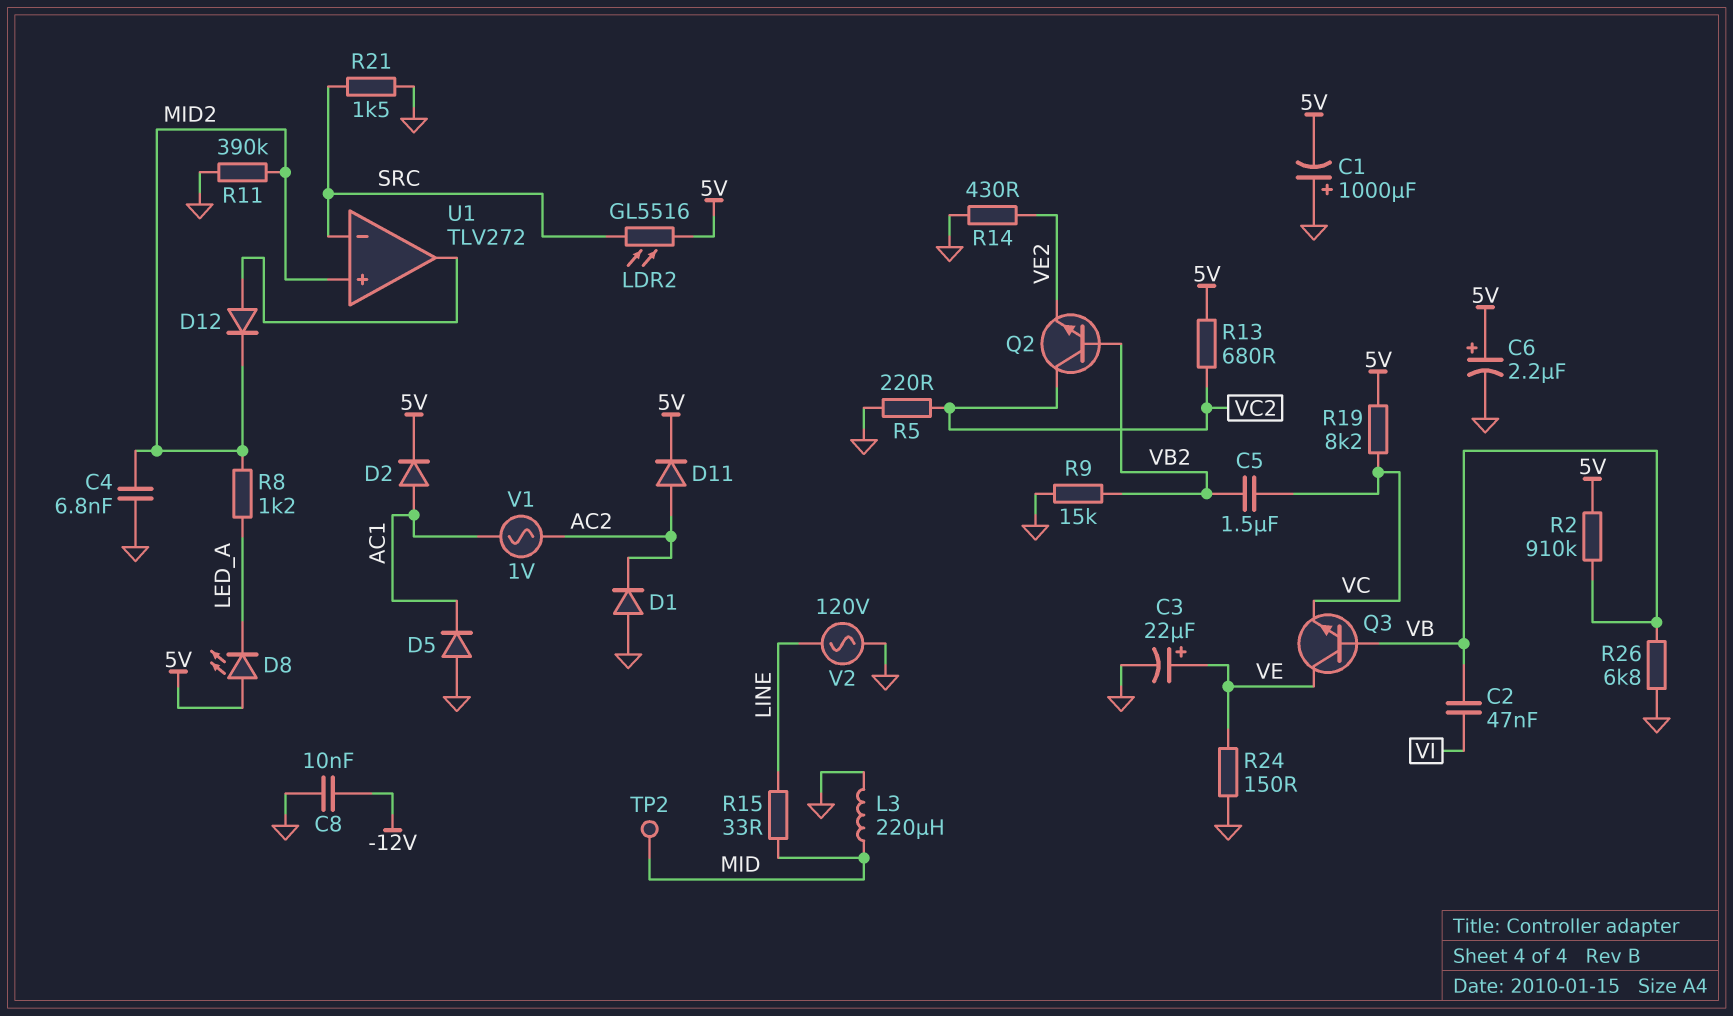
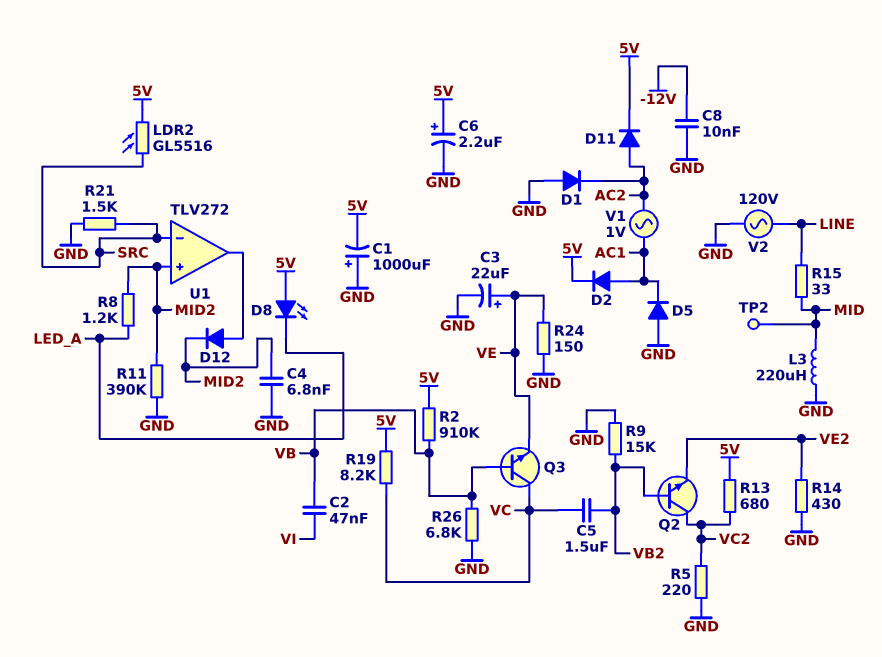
Q3: NPN (B VB, C VE, E VC) -> NPN (B VB, C VC, E VE)

